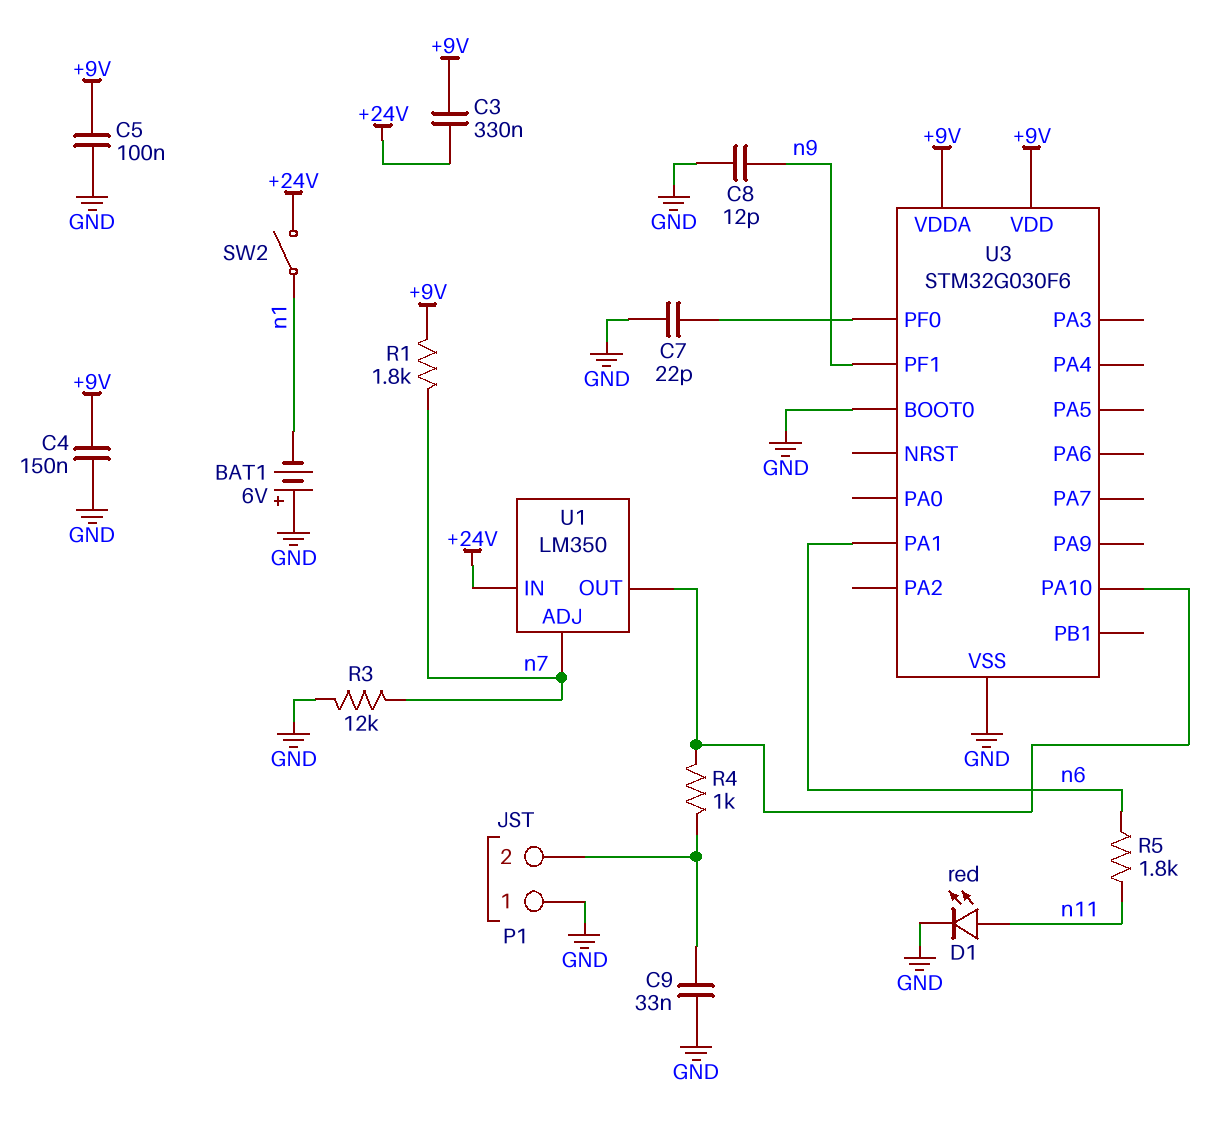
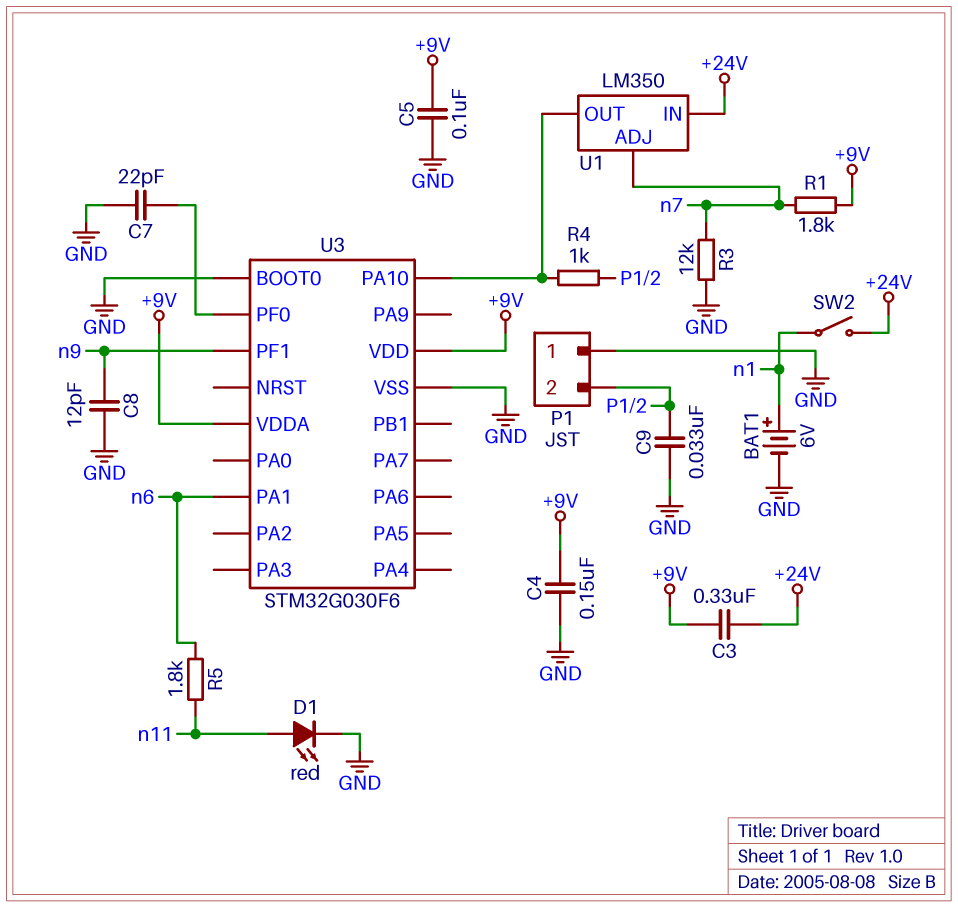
BAT1: 6V (plus GND, minus n1) -> 6V (plus n1, minus GND)

